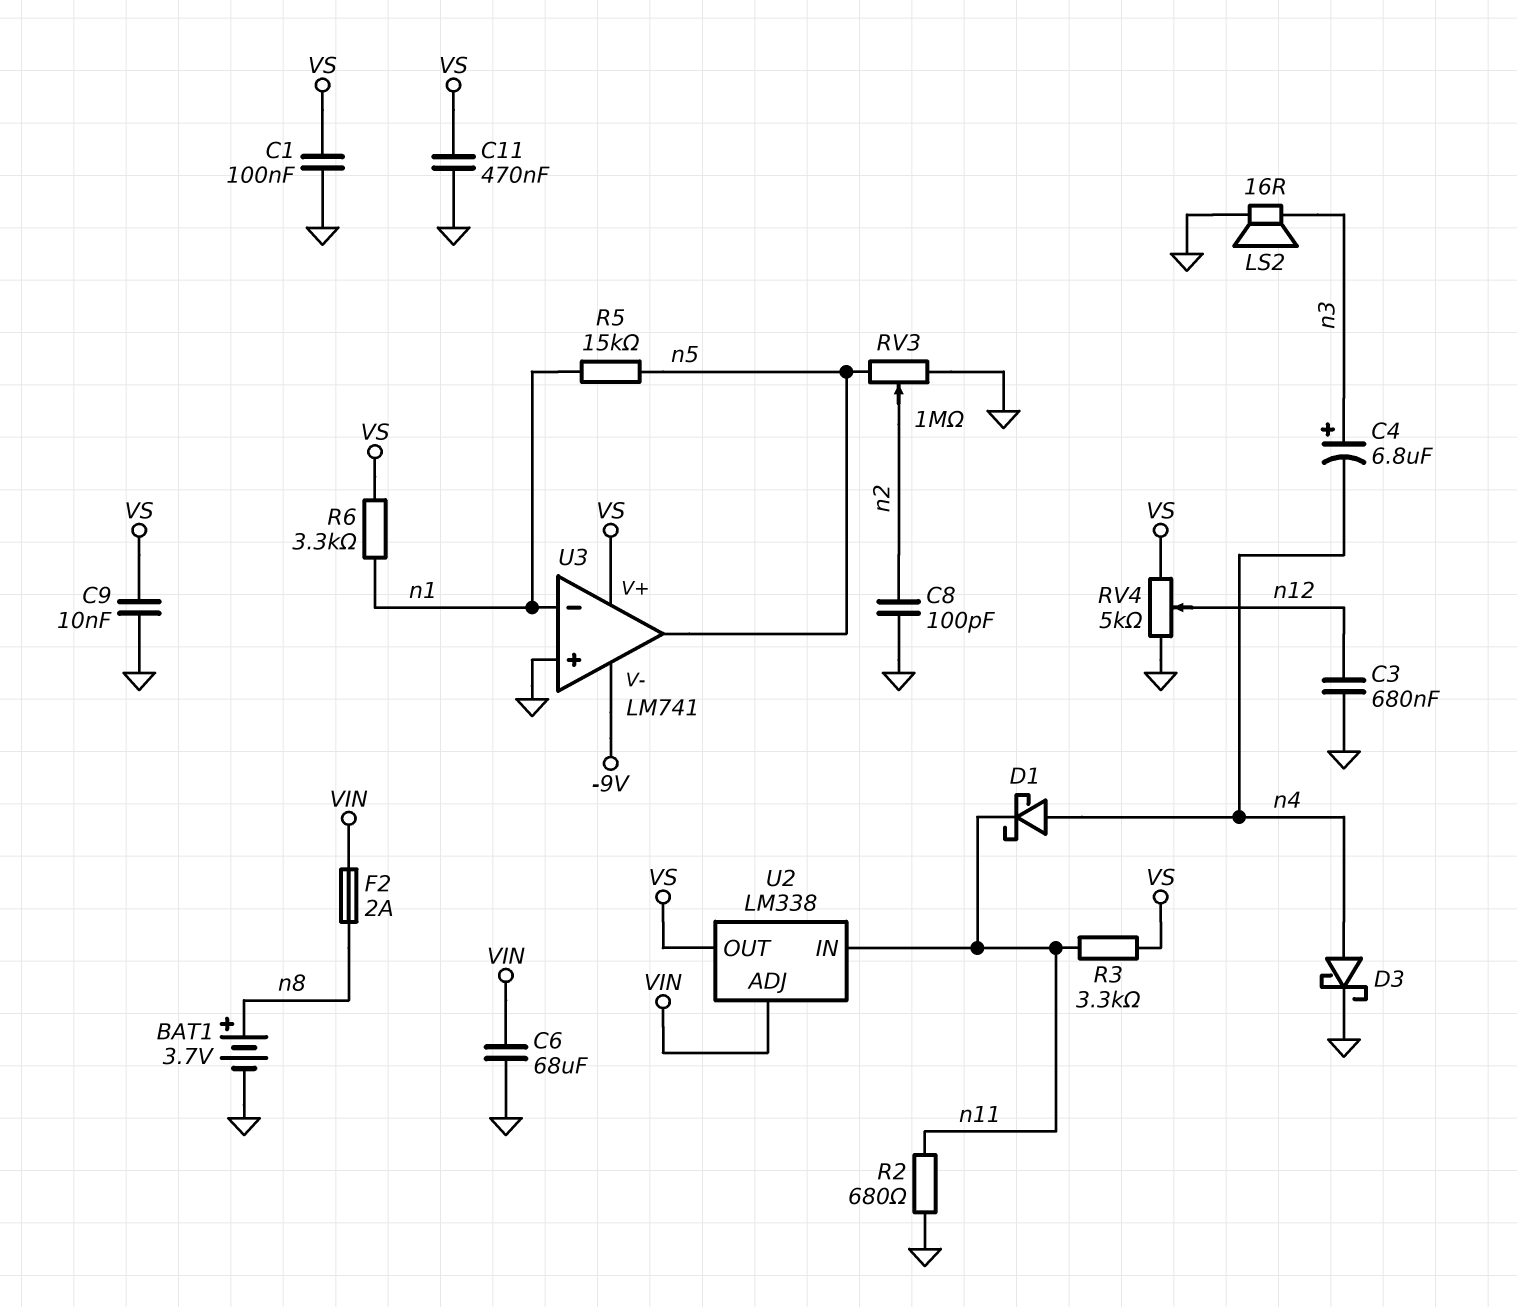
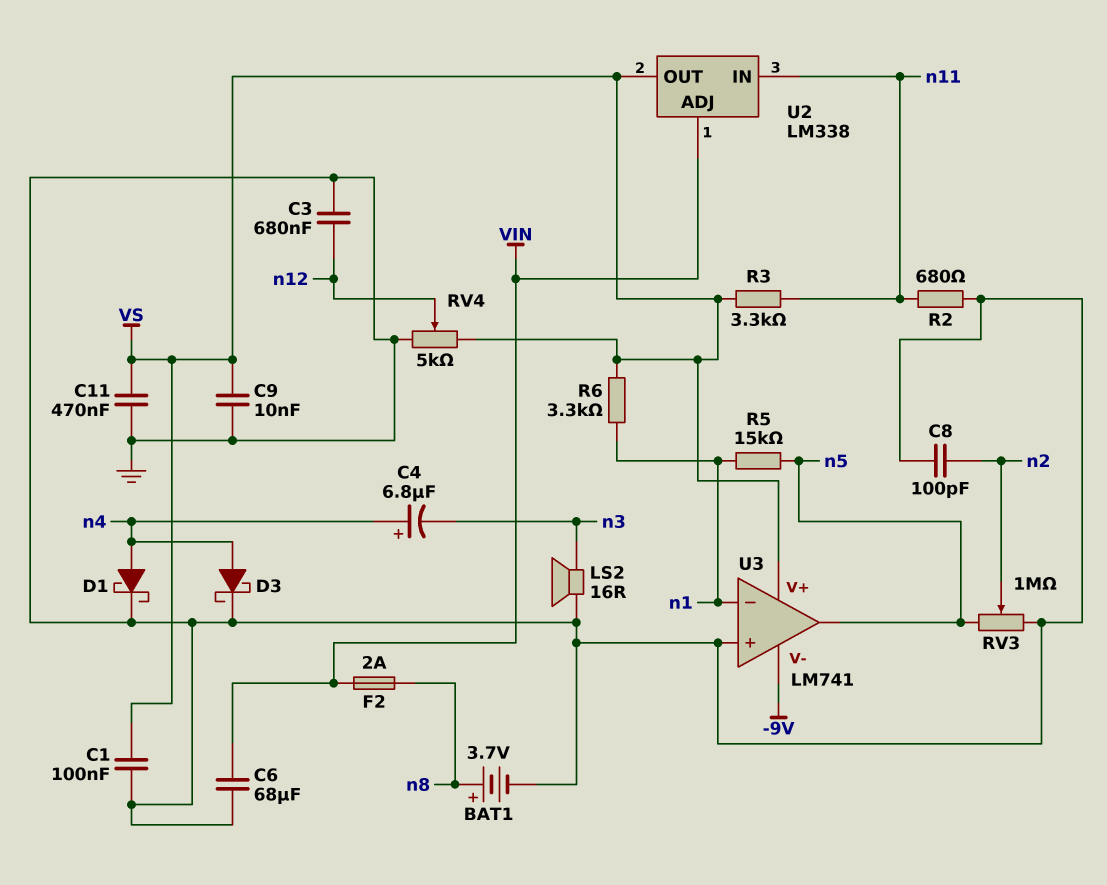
C4: 6.8uF (plus n3, minus n4) -> 6.8uF (plus n4, minus n3)
D1: schottky (A n4, K n11) -> schottky (A n4, K GND)

